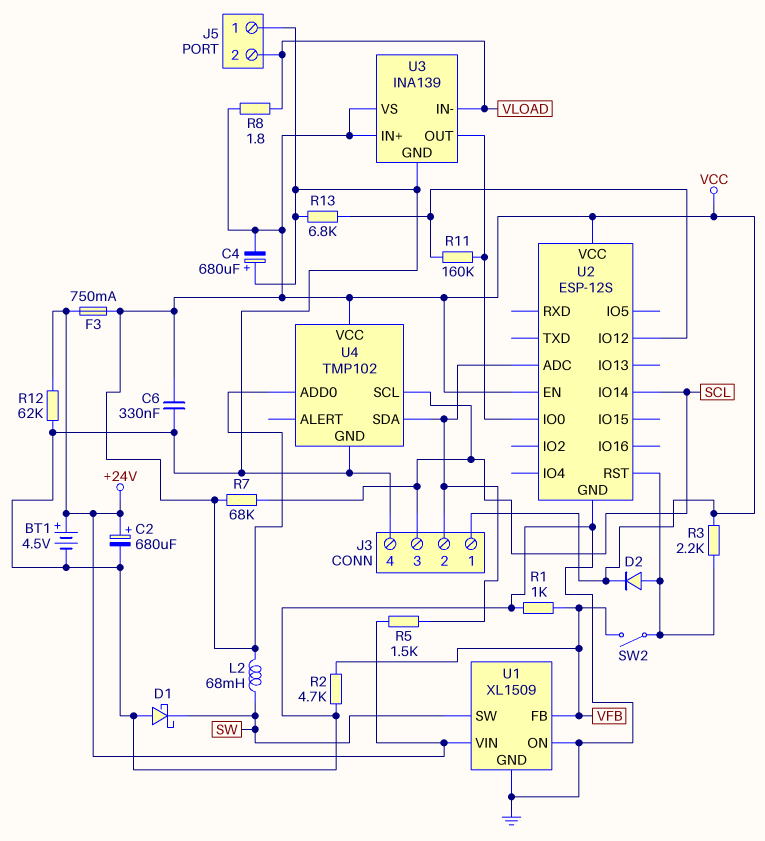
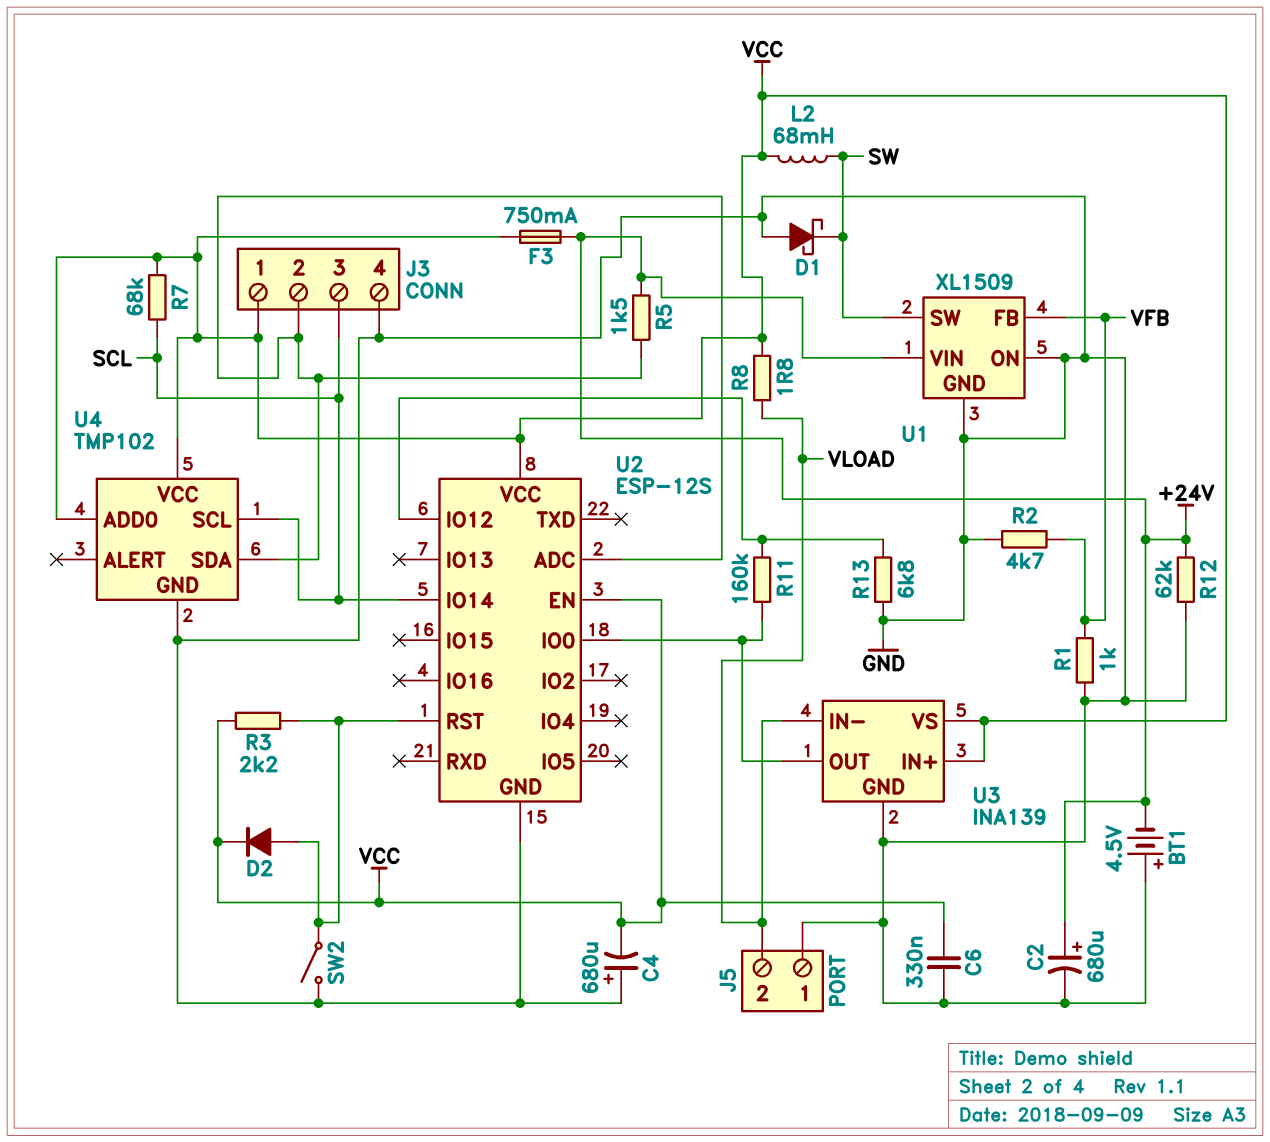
BT1: 4.5V (plus +24V, minus GND) -> 4.5V (plus GND, minus +24V)
SW2: switch (U2/RST, VFB) -> switch (GND, U2/RST)

